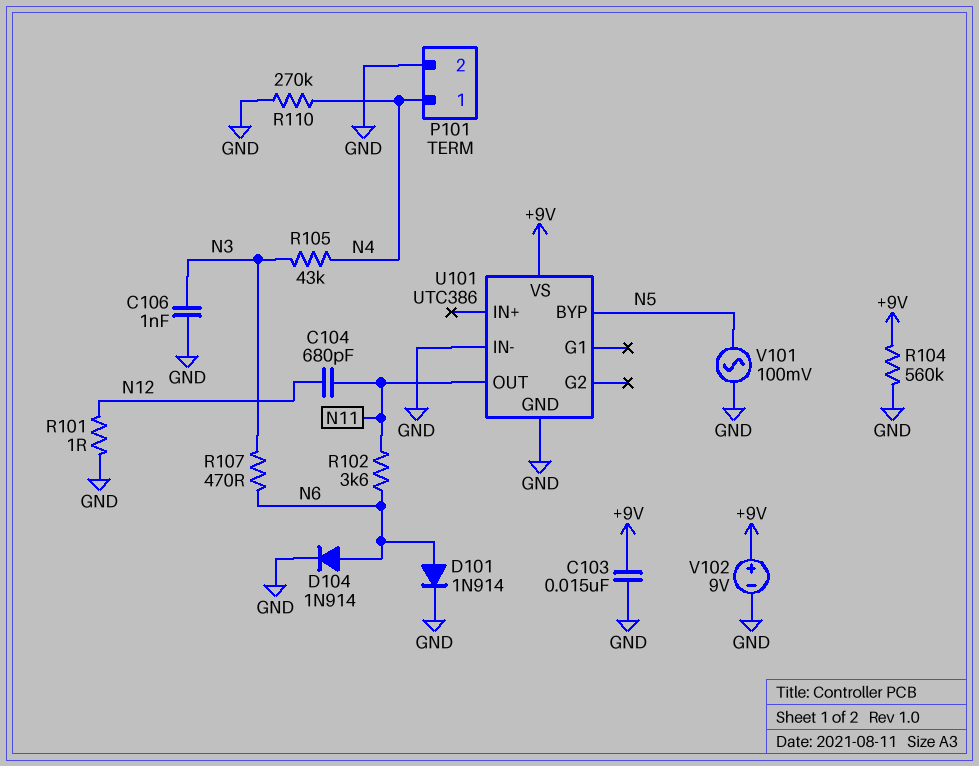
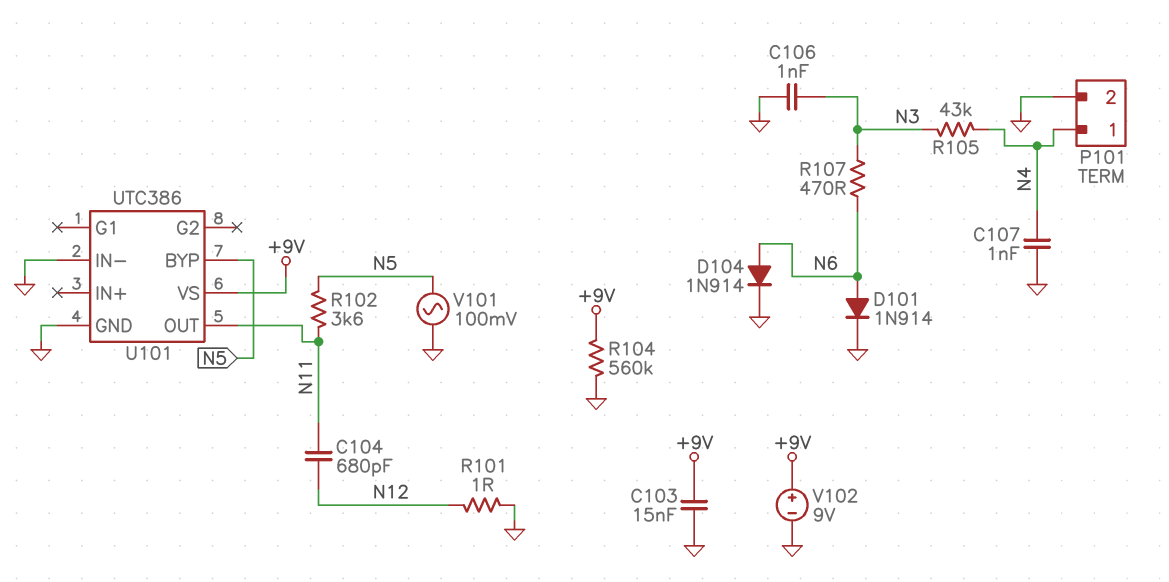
C107: none -> 1nF (GND, N4)
R102: 3.6k (N6, N11) -> 3.6k (N5, N11)
R110: 270k (GND, N4) -> none

